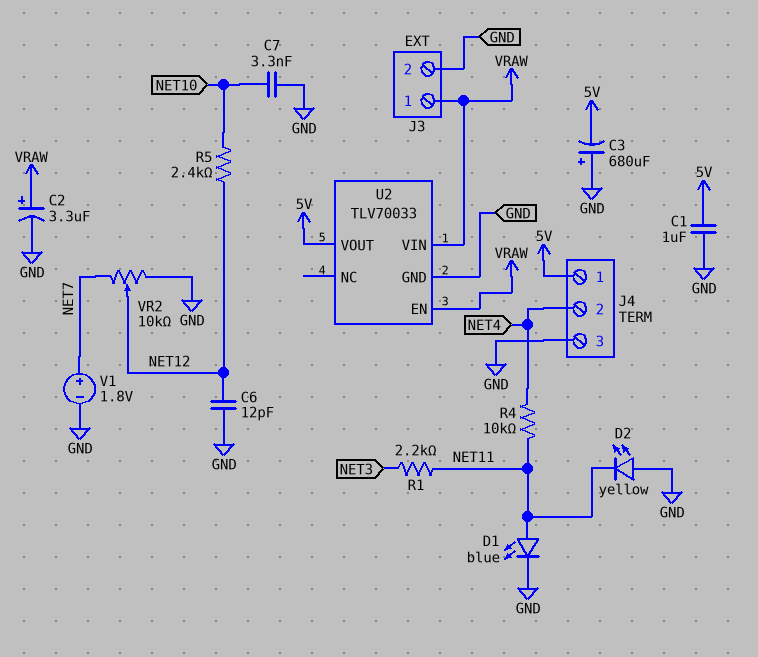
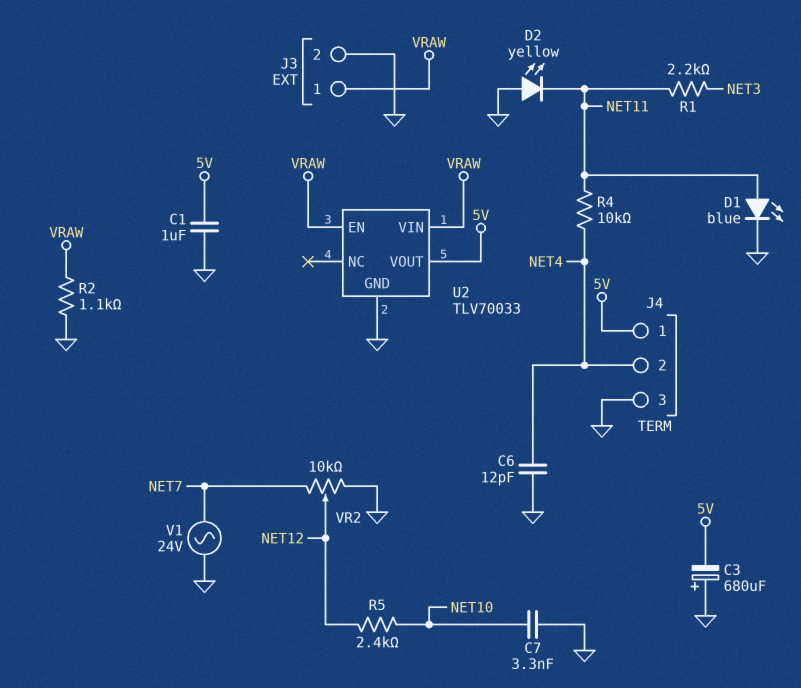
C2: 3.3uF (plus VRAW, minus GND) -> none
C6: 12pF (GND, NET12) -> 12pF (GND, NET4)
R2: none -> 1.1k (GND, VRAW)
V1: 1.8V (plus NET7, minus GND) -> AC 24V (GND, NET7)

